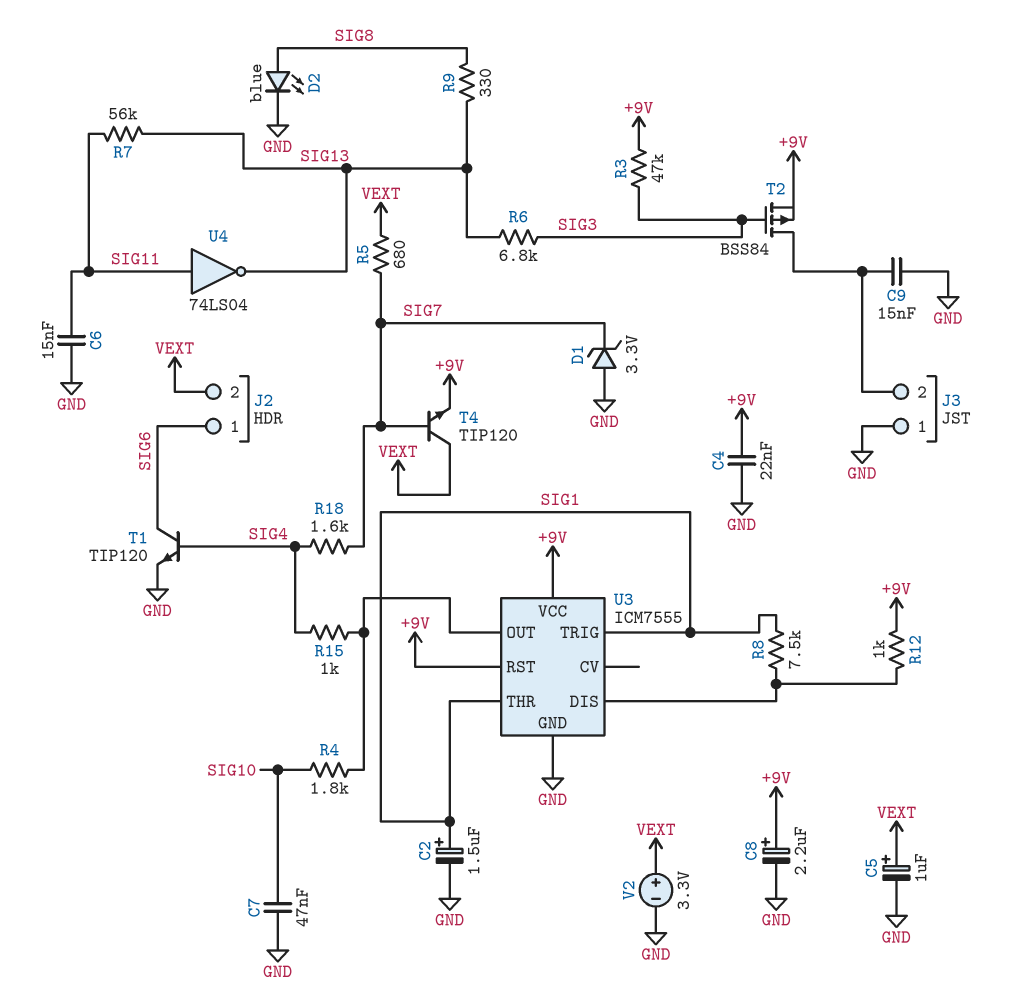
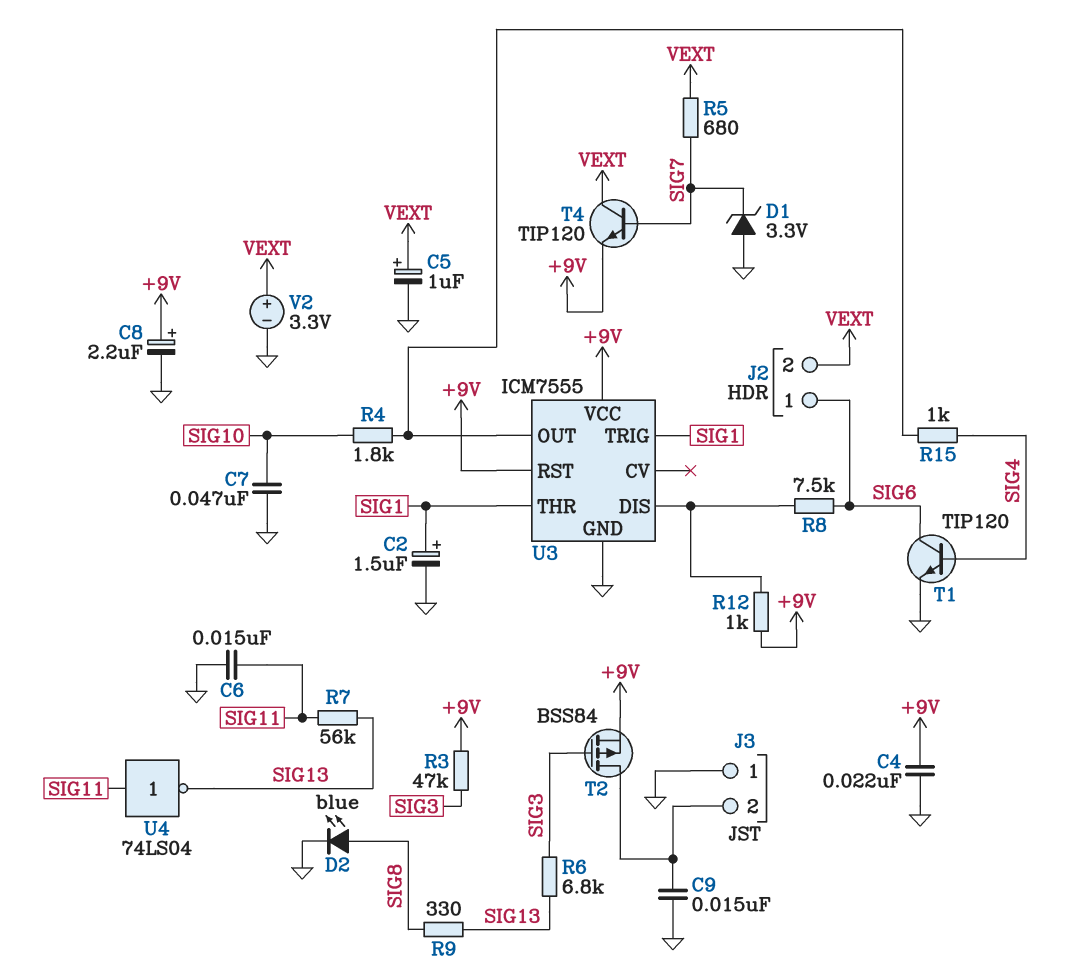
R8: 7.5k (SIG1, U3/DIS) -> 7.5k (SIG6, U3/DIS)
R18: 1.6k (SIG4, SIG7) -> none

